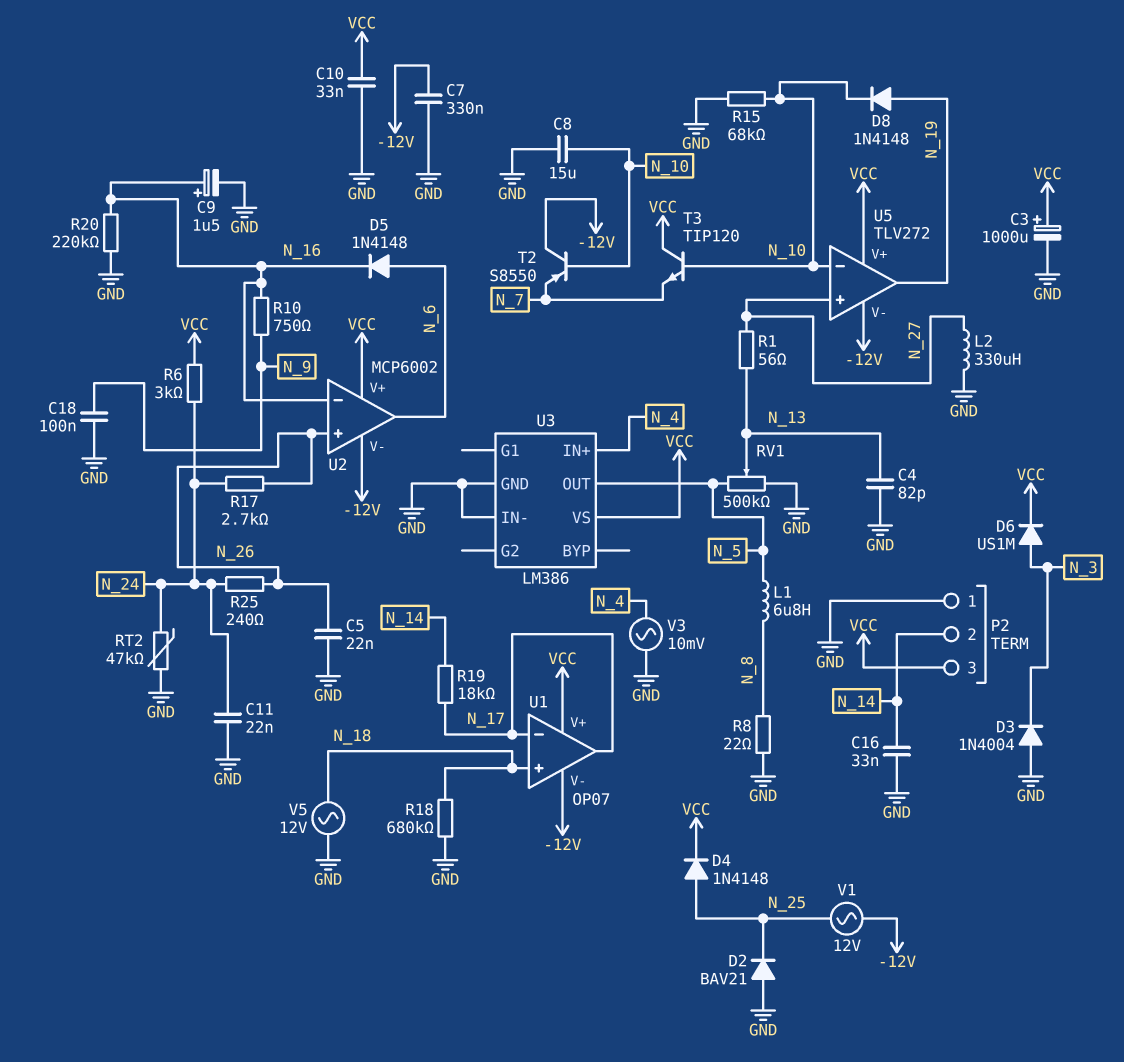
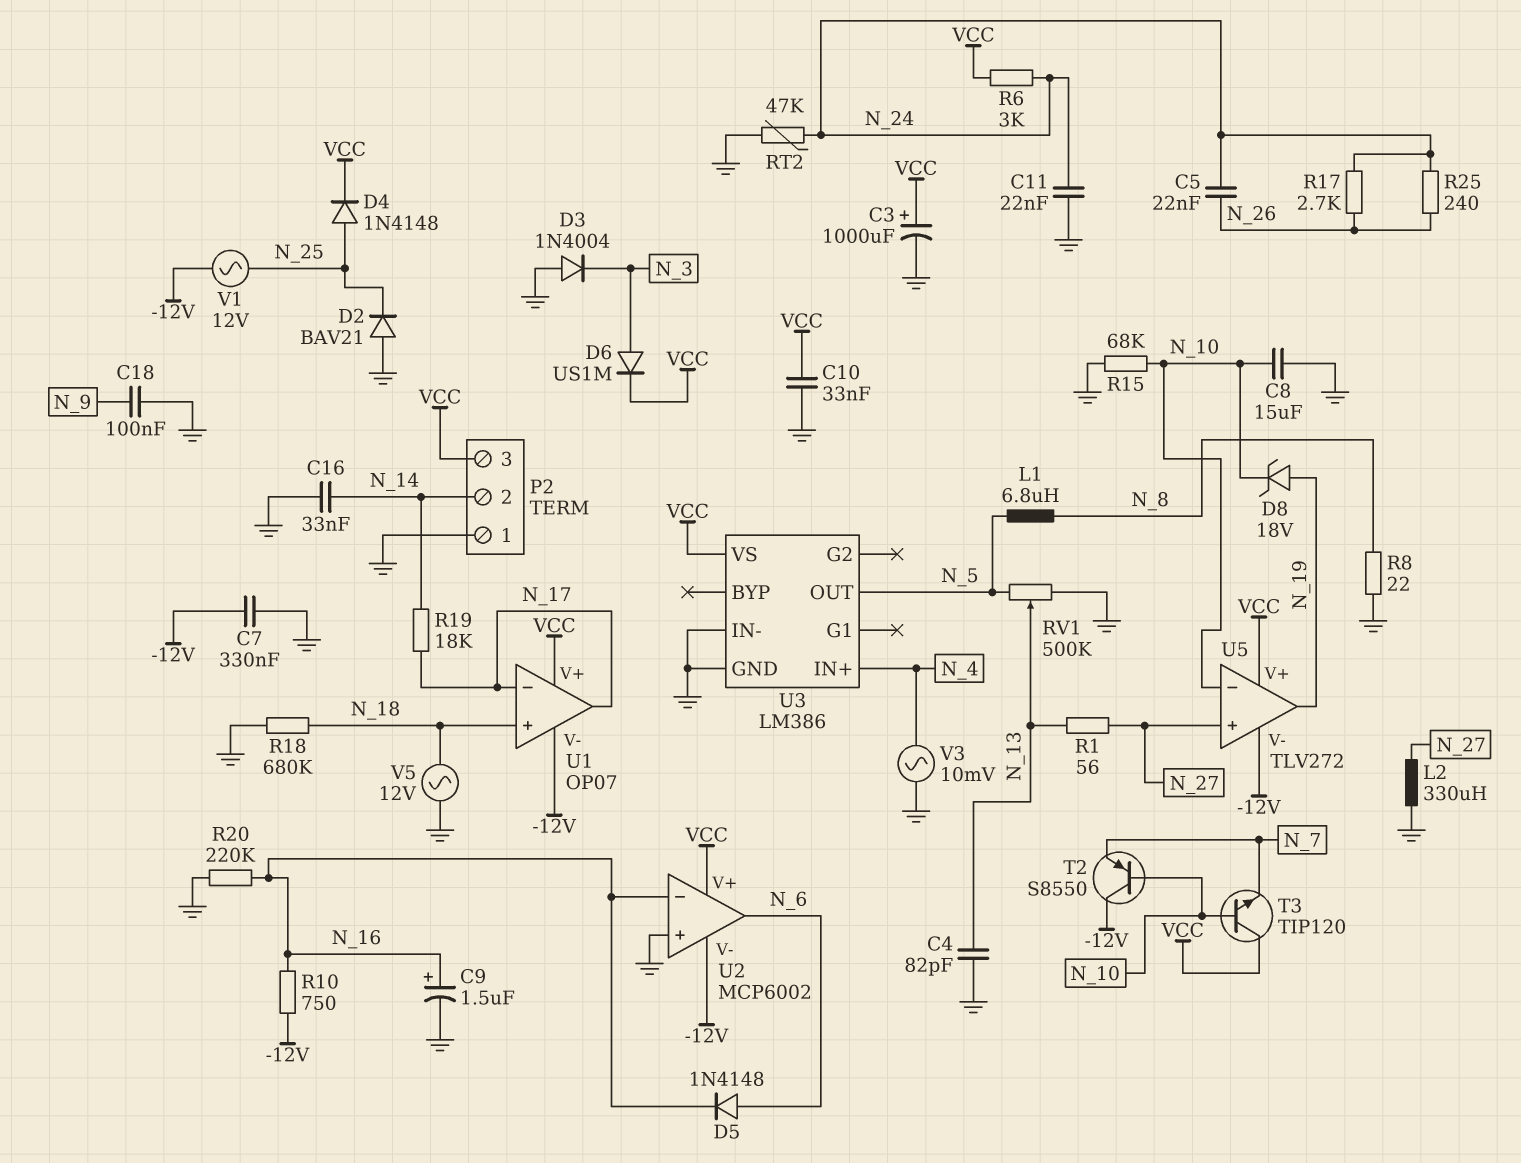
C5: 22nF (GND, N_26) -> 22nF (N_24, N_26)
D8: diode 1N4148 (A N_19, K N_10) -> zener 18V (A N_19, K N_10)
R10: 750 (N_9, N_16) -> 750 (-12V, N_16)
U2 pin in+: N_26 -> GND

